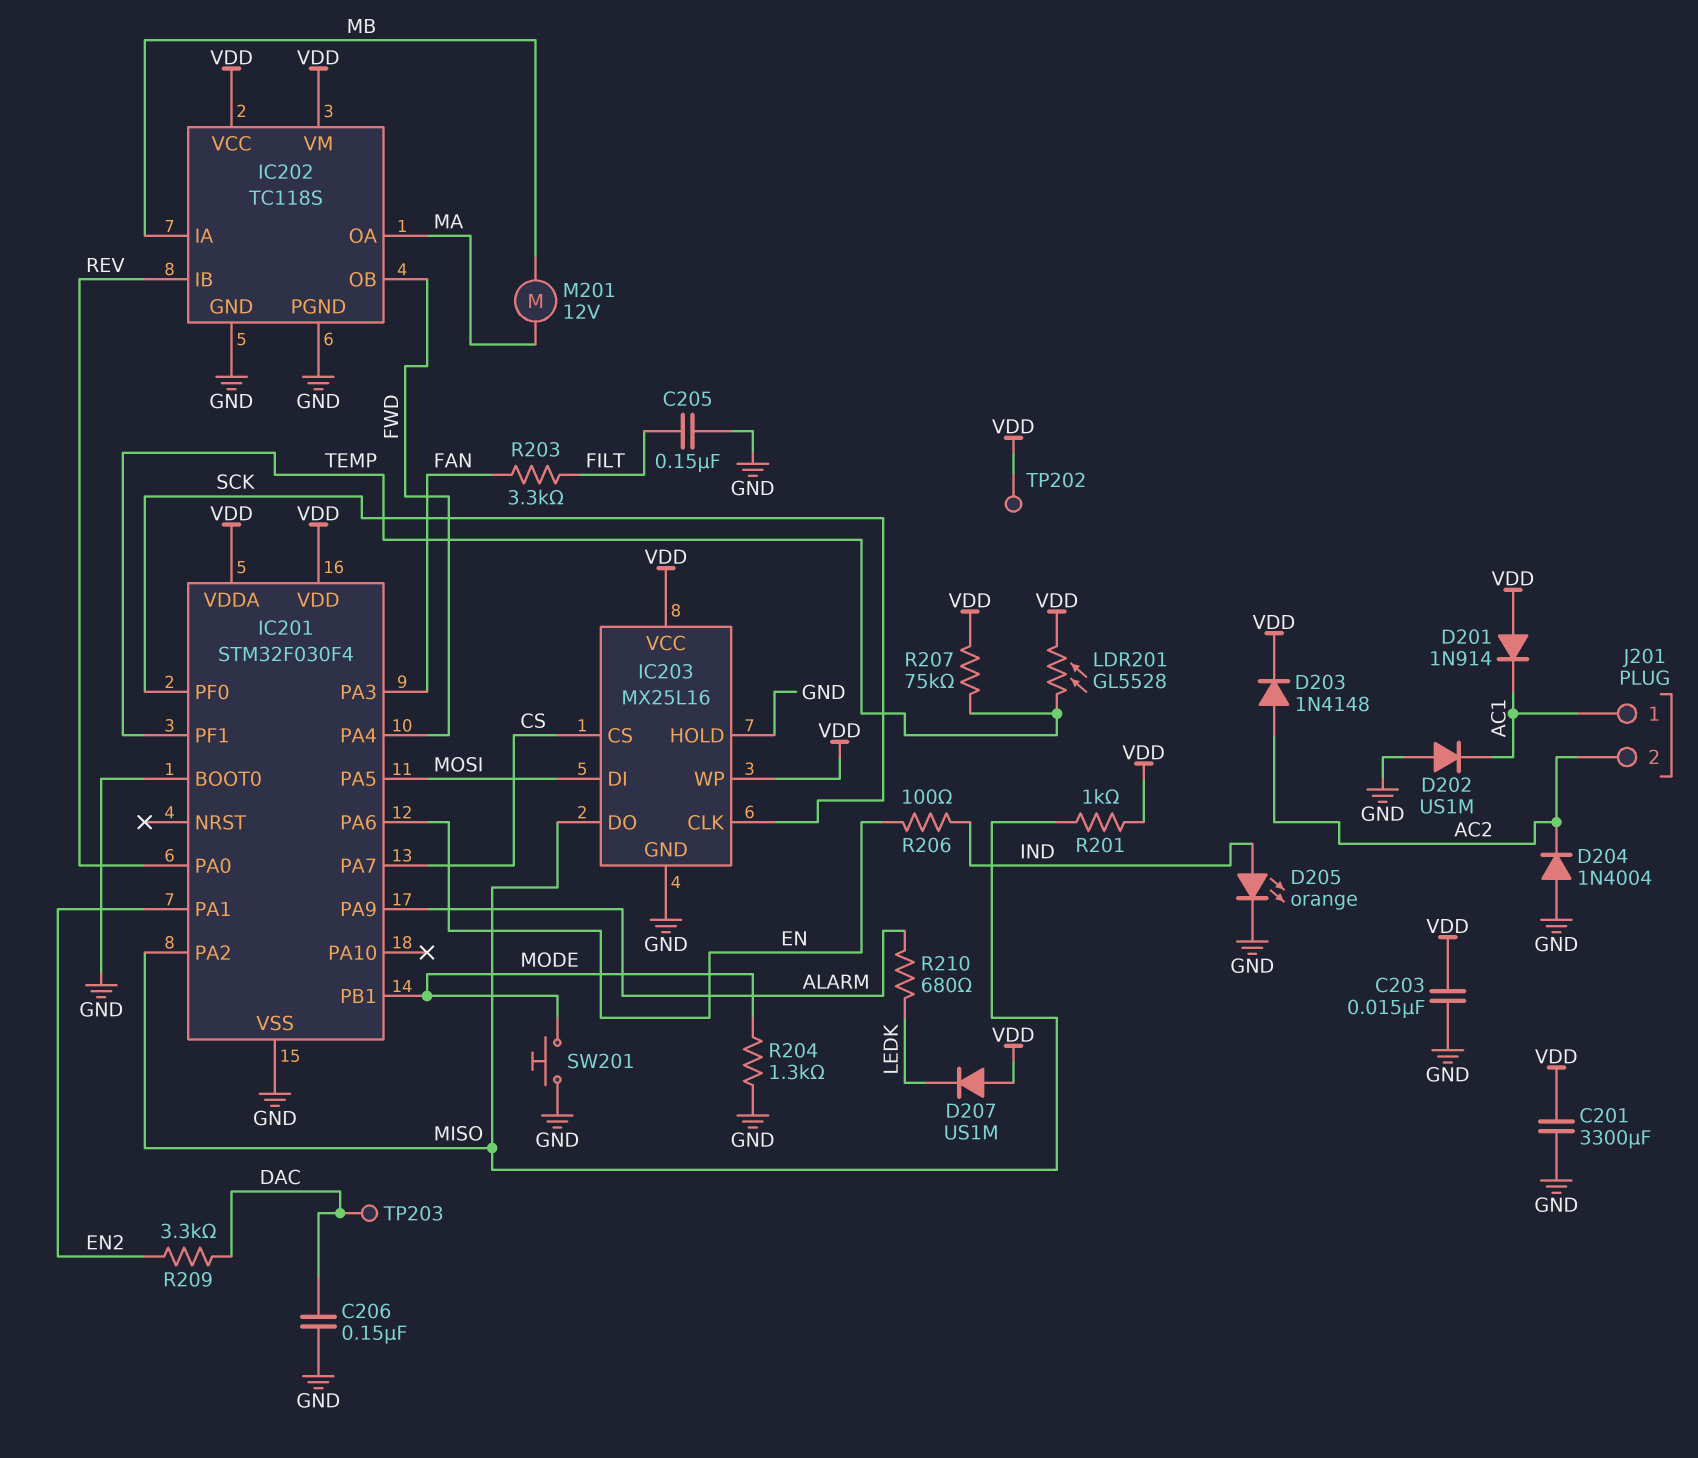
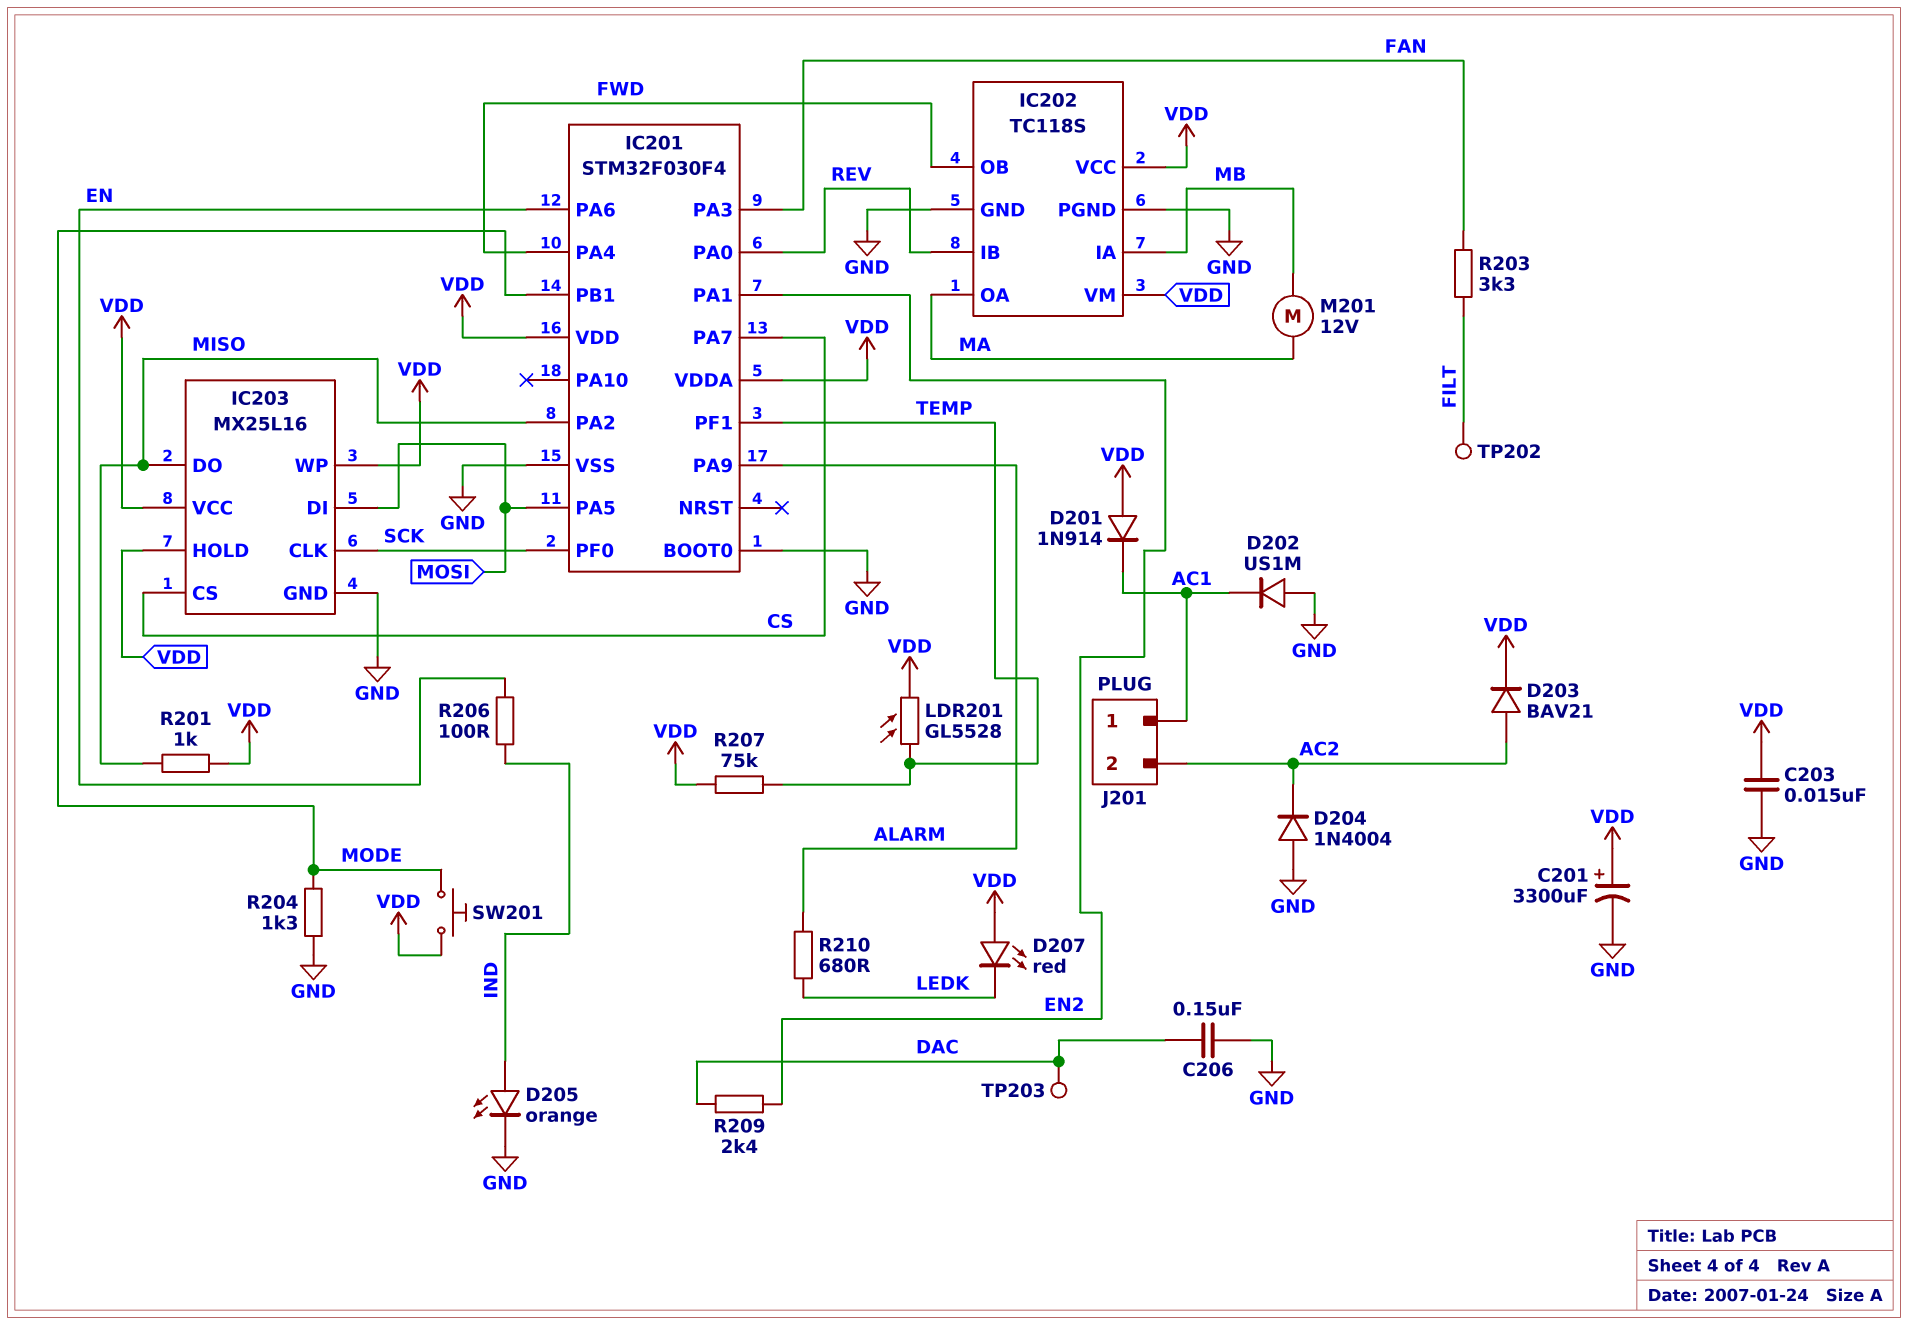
C201: 3300uF (GND, VDD) -> 3300uF (plus VDD, minus GND)
C205: 150nF (FILT, GND) -> none
D203: diode 1N4148 (A AC2, K VDD) -> diode BAV21 (A AC2, K VDD)
D207: diode US1M (A VDD, K LEDK) -> LED red (A VDD, K LEDK)
IC203 pin HOLD: GND -> VDD
R209: 3.3k (DAC, EN2) -> 2.4k (DAC, EN2)
SW201: button (GND, MODE) -> button (MODE, VDD)
TP202: test point (VDD) -> test point (FILT)

